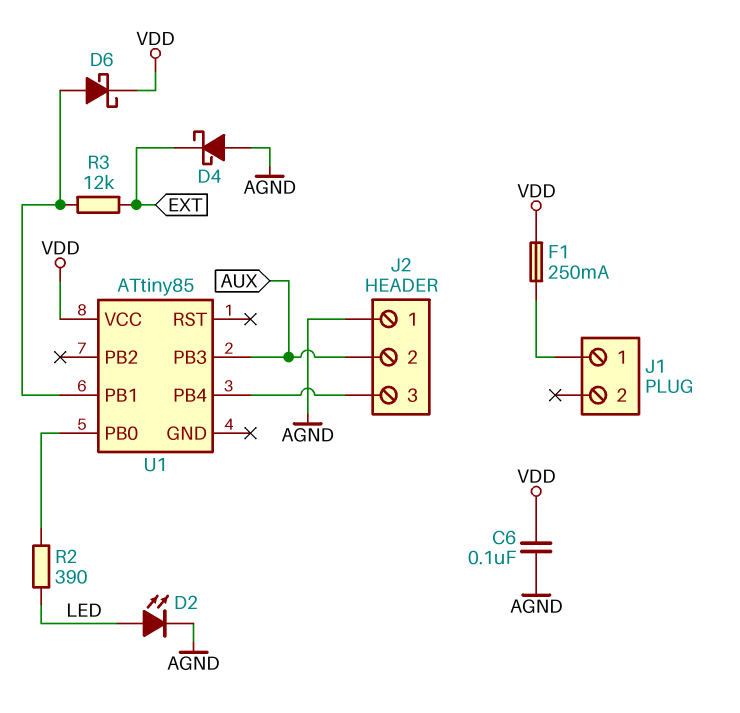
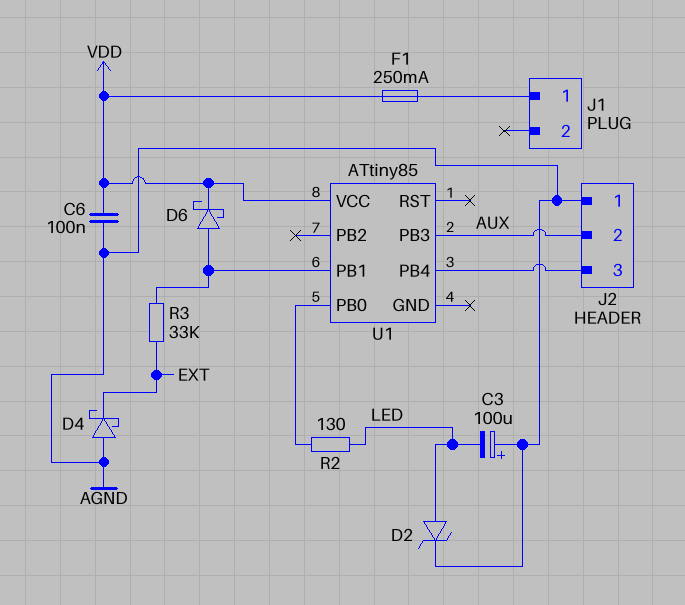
C3: none -> 100uF (plus AGND, minus LED)
D2: LED (A LED, K AGND) -> zener (A LED, K AGND)
R2: 390 (LED, U1/PB0) -> 130 (LED, U1/PB0)
R3: 12k (EXT, U1/PB1) -> 33k (EXT, U1/PB1)

